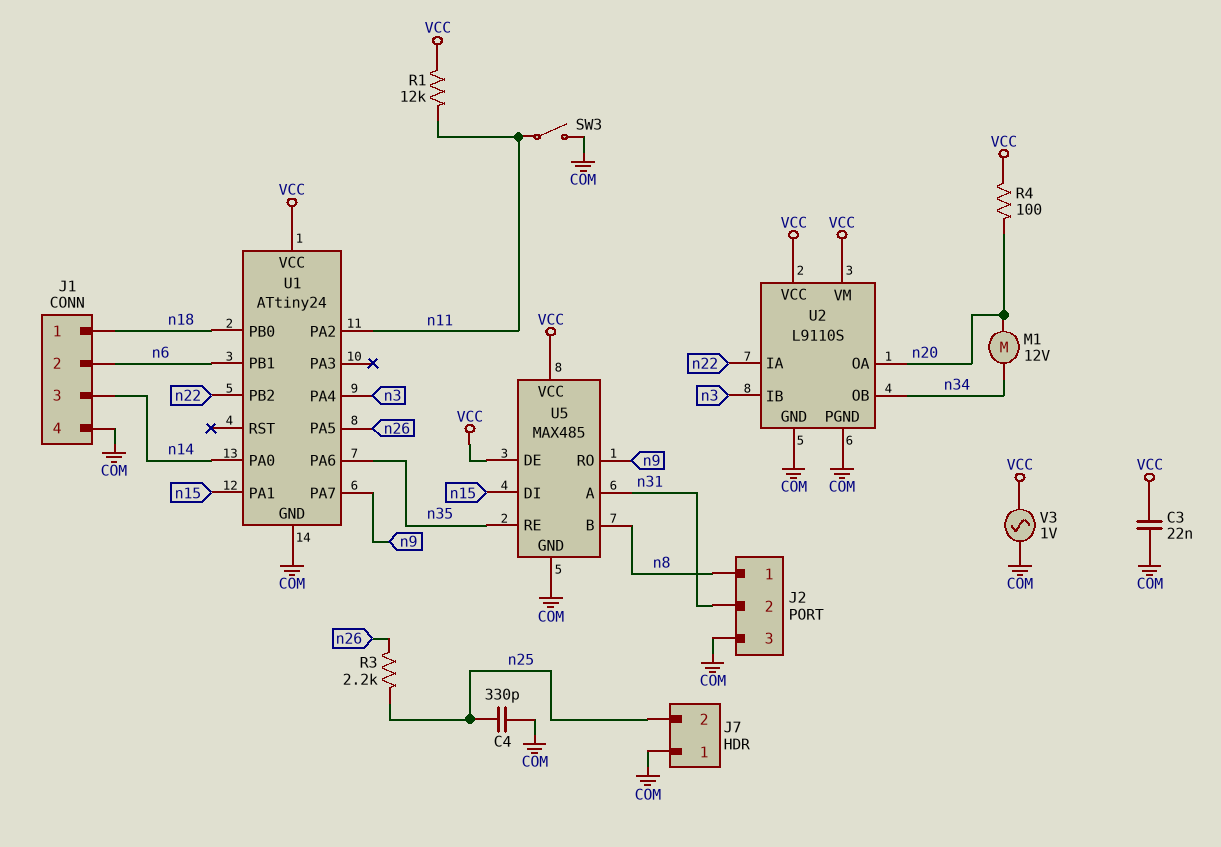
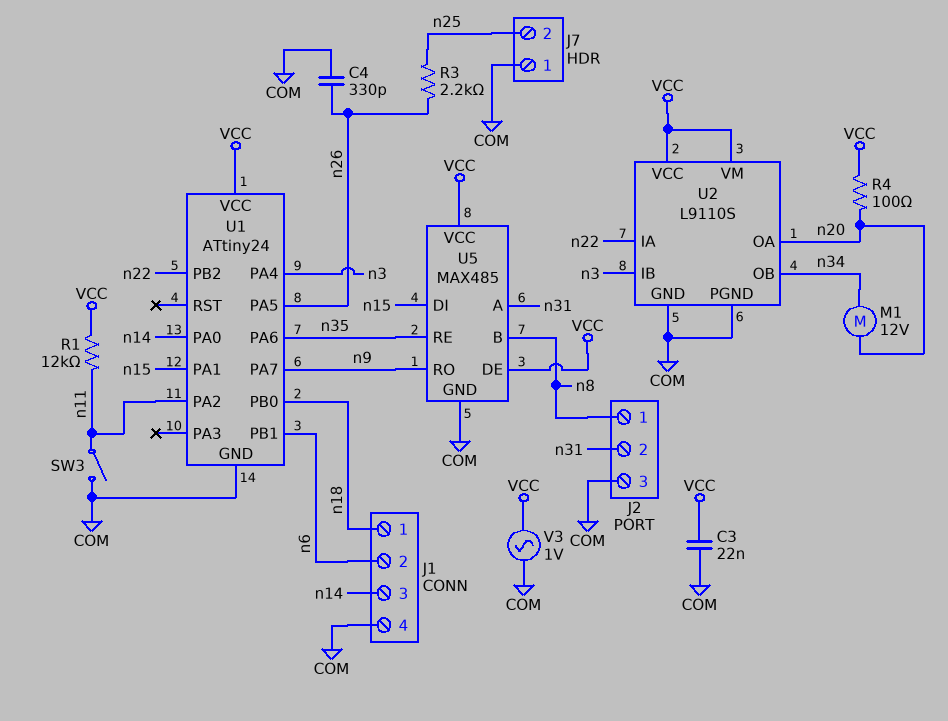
C4: 330pF (COM, n25) -> 330pF (COM, n26)

